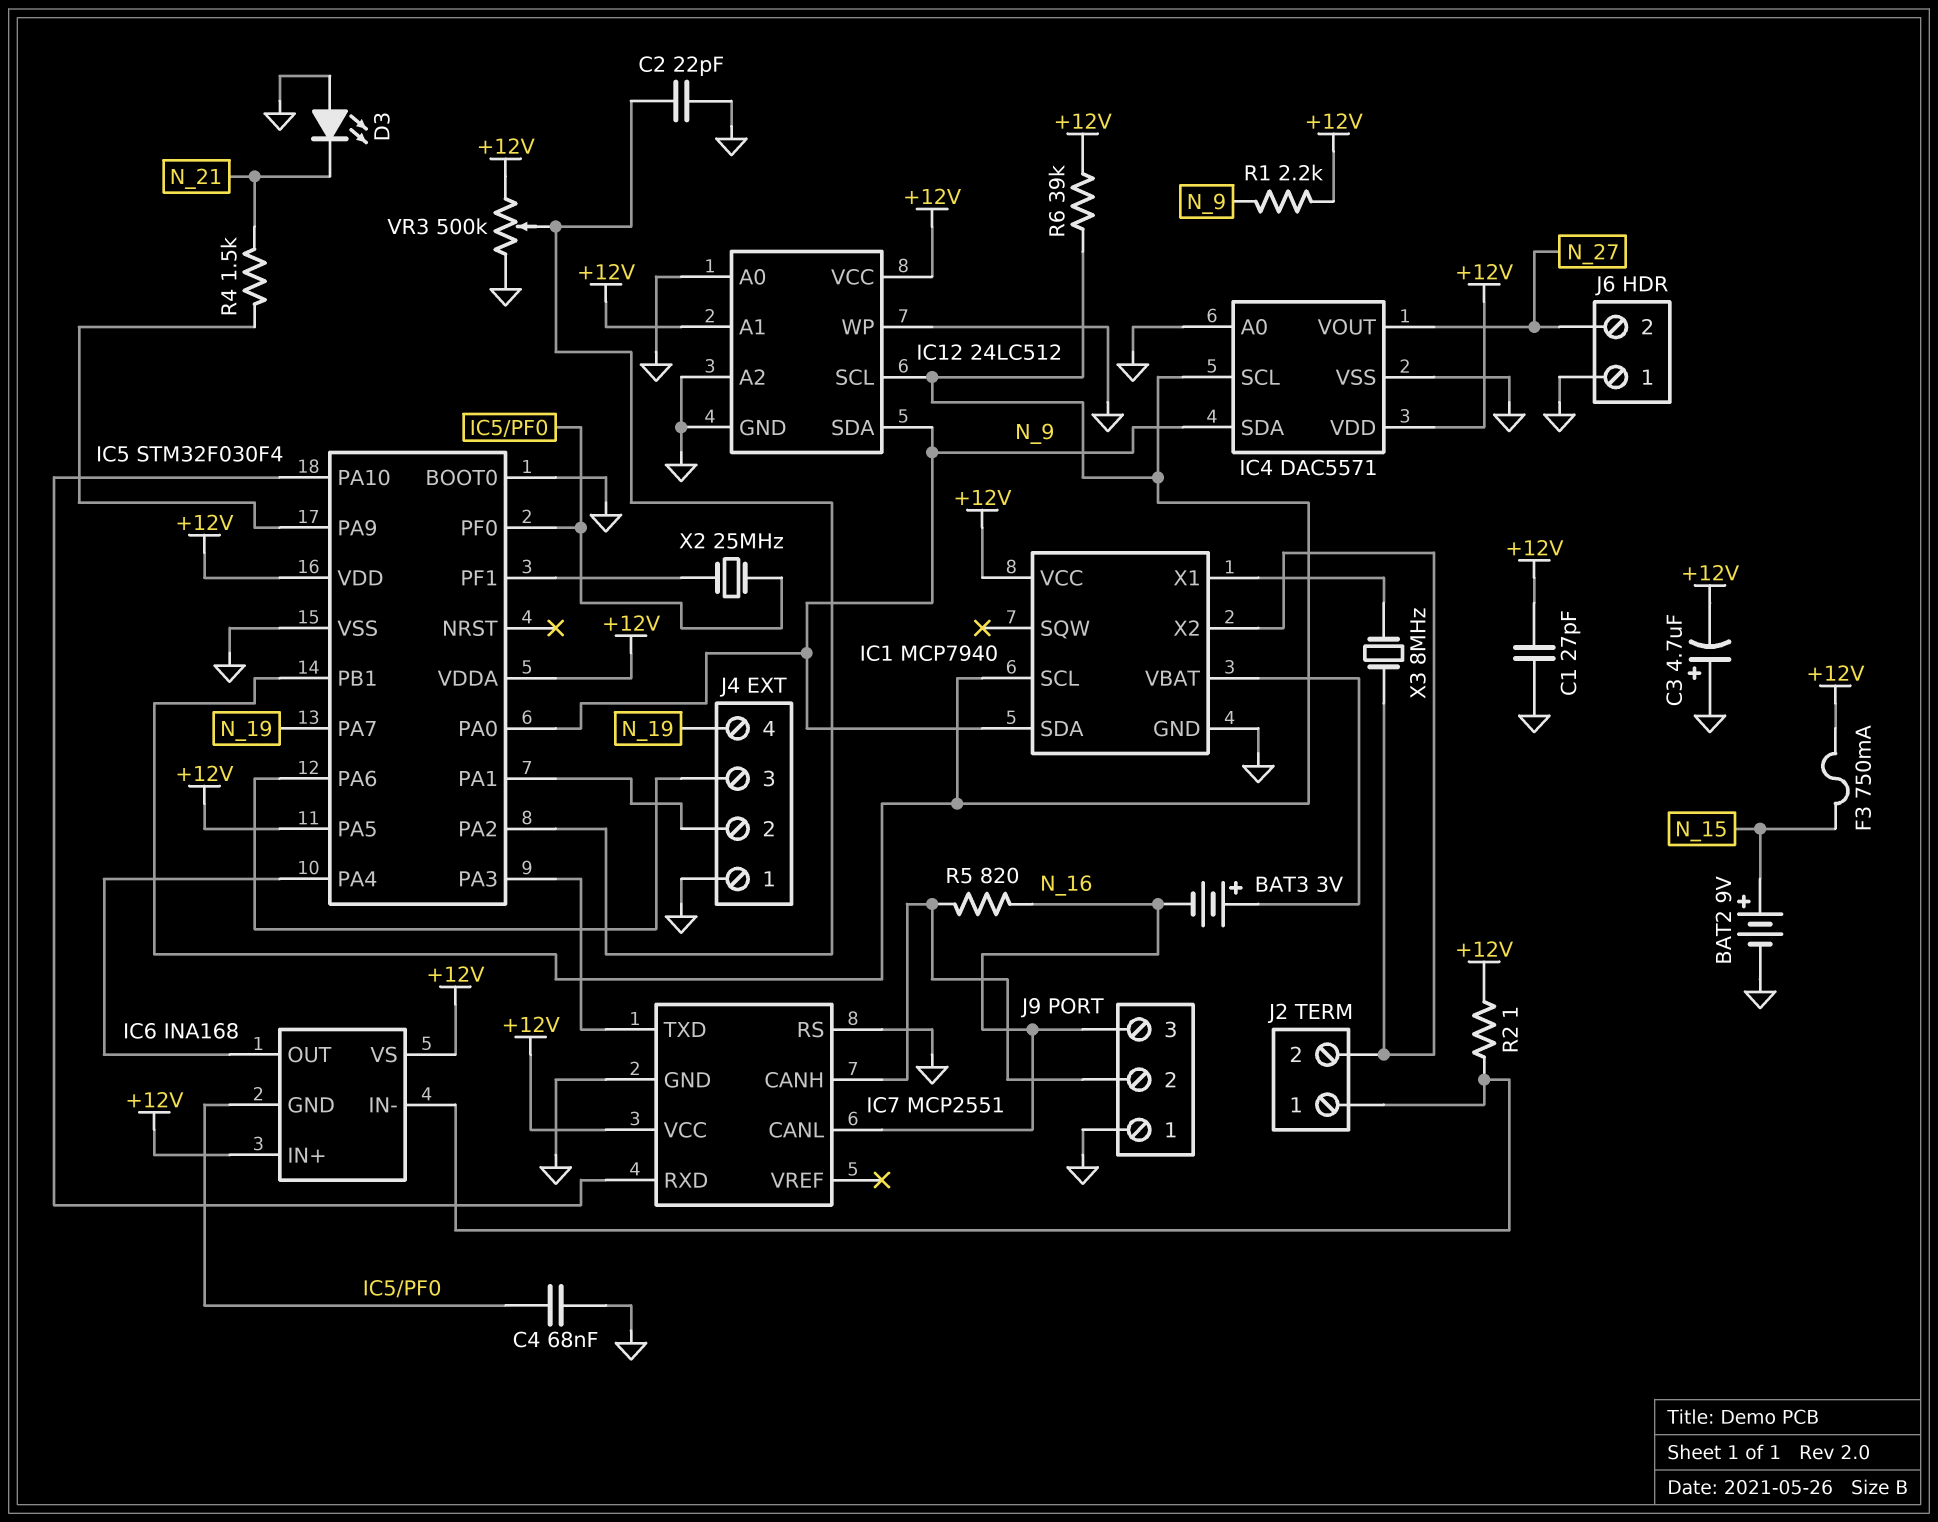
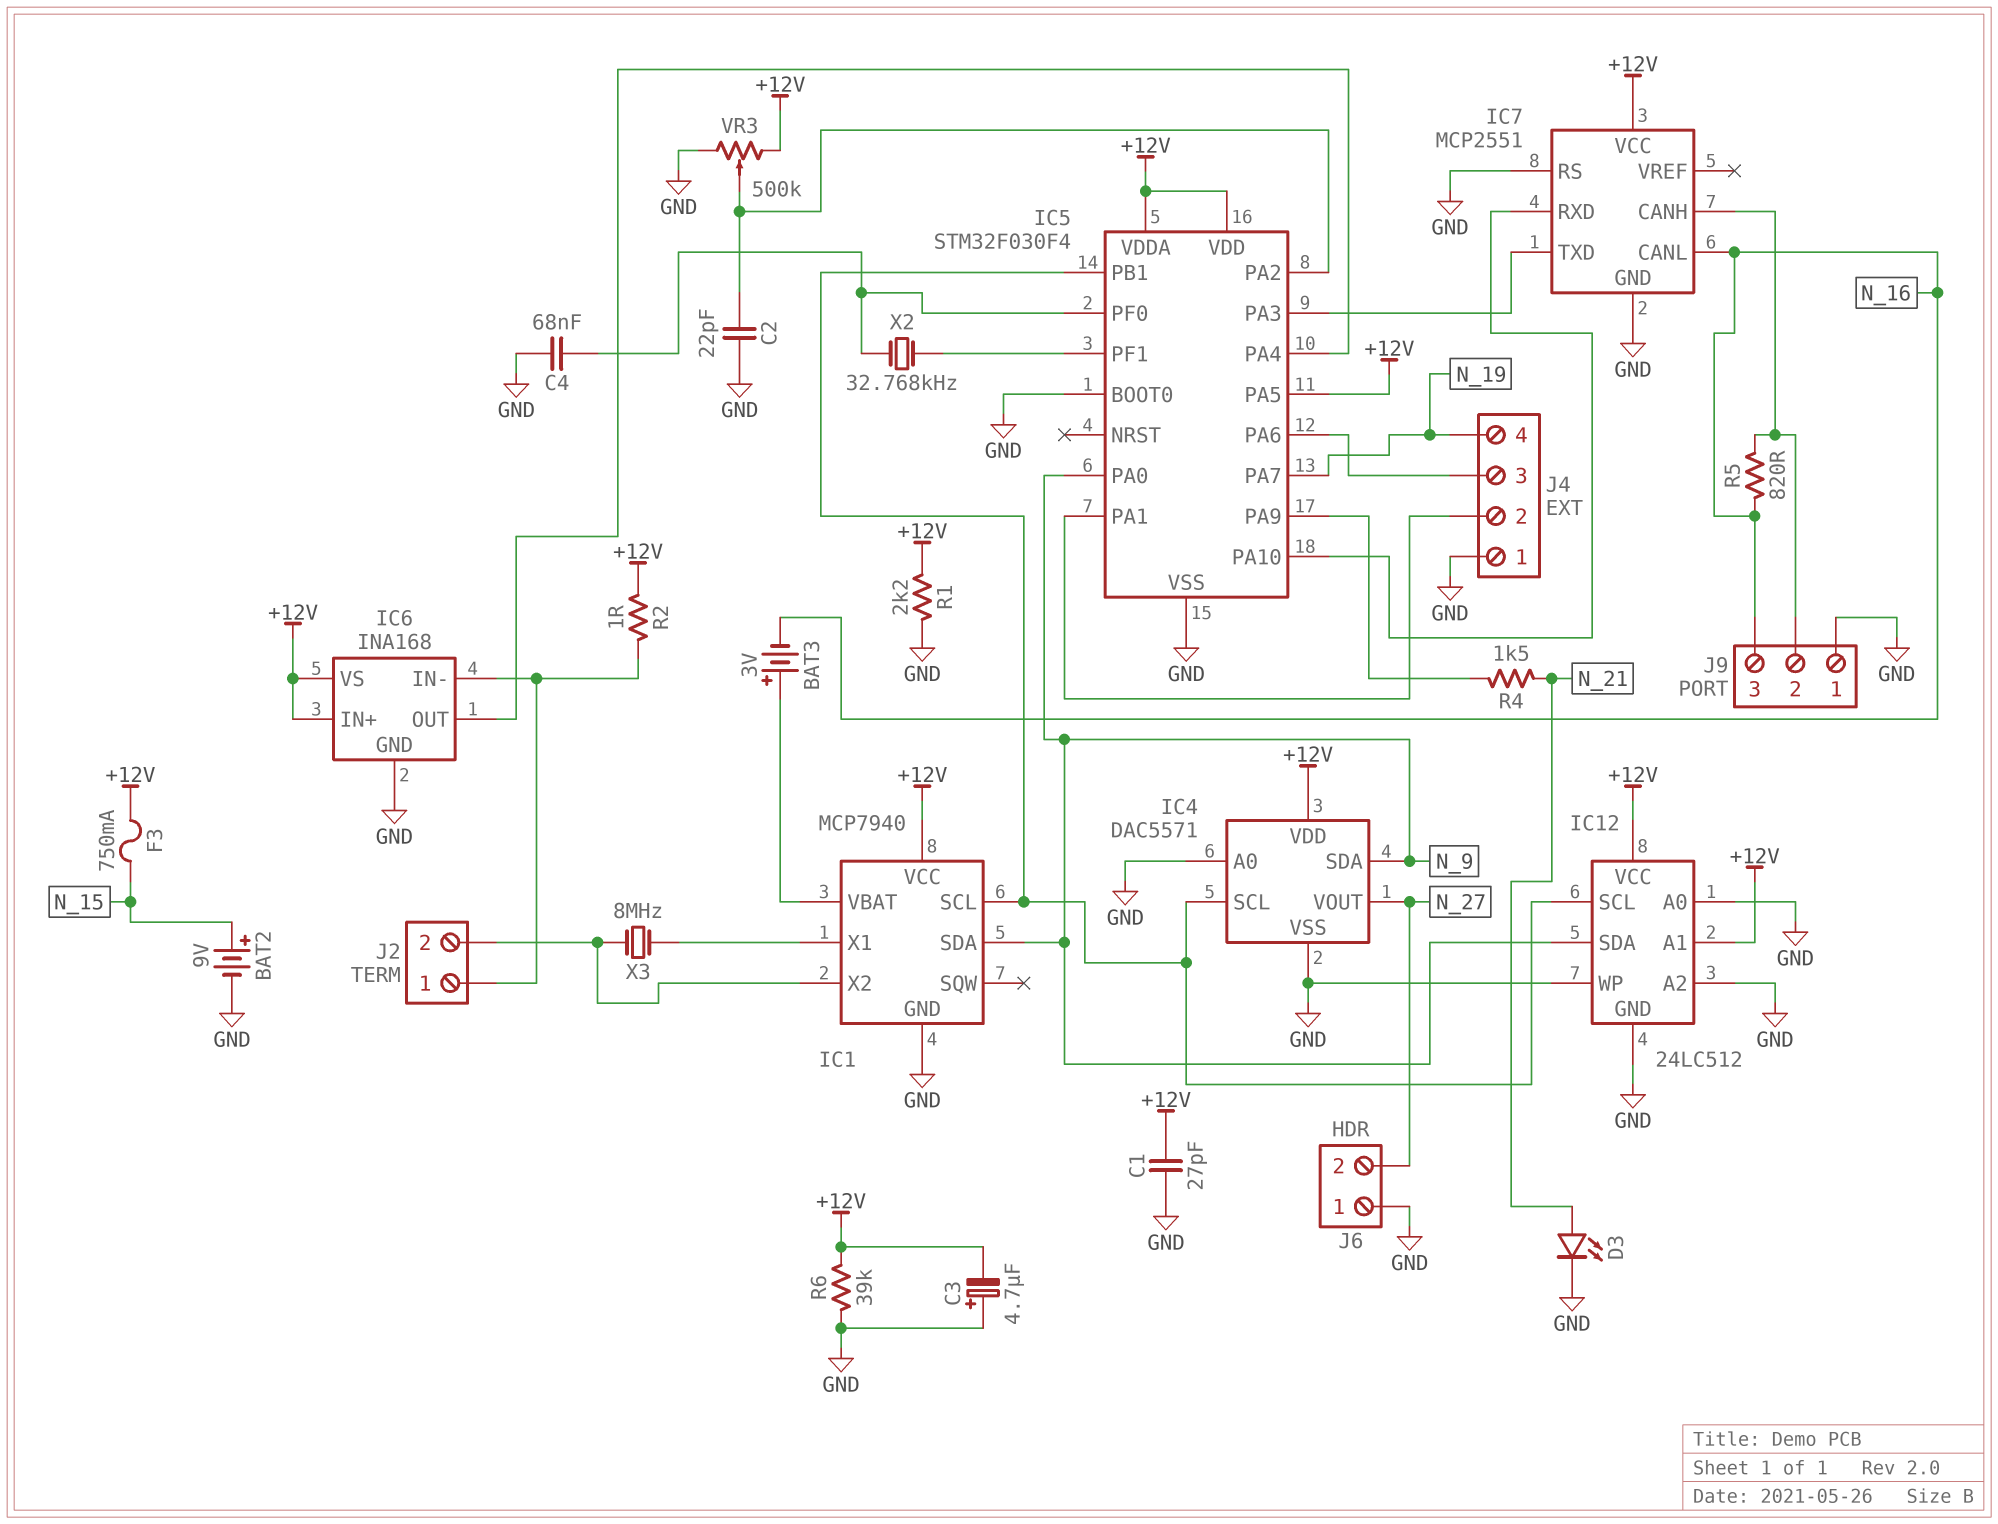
D3: LED (A GND, K N_21) -> LED (A N_21, K GND)
IC6 pin GND: IC5/PF0 -> GND
R1: 2.2k (+12V, N_9) -> 2.2k (+12V, GND)
R6: 39k (+12V, IC1/SCL) -> 39k (+12V, GND)
X2: 25MHz (IC5/PF0, IC5/PF1) -> 32.768kHz (IC5/PF0, IC5/PF1)

